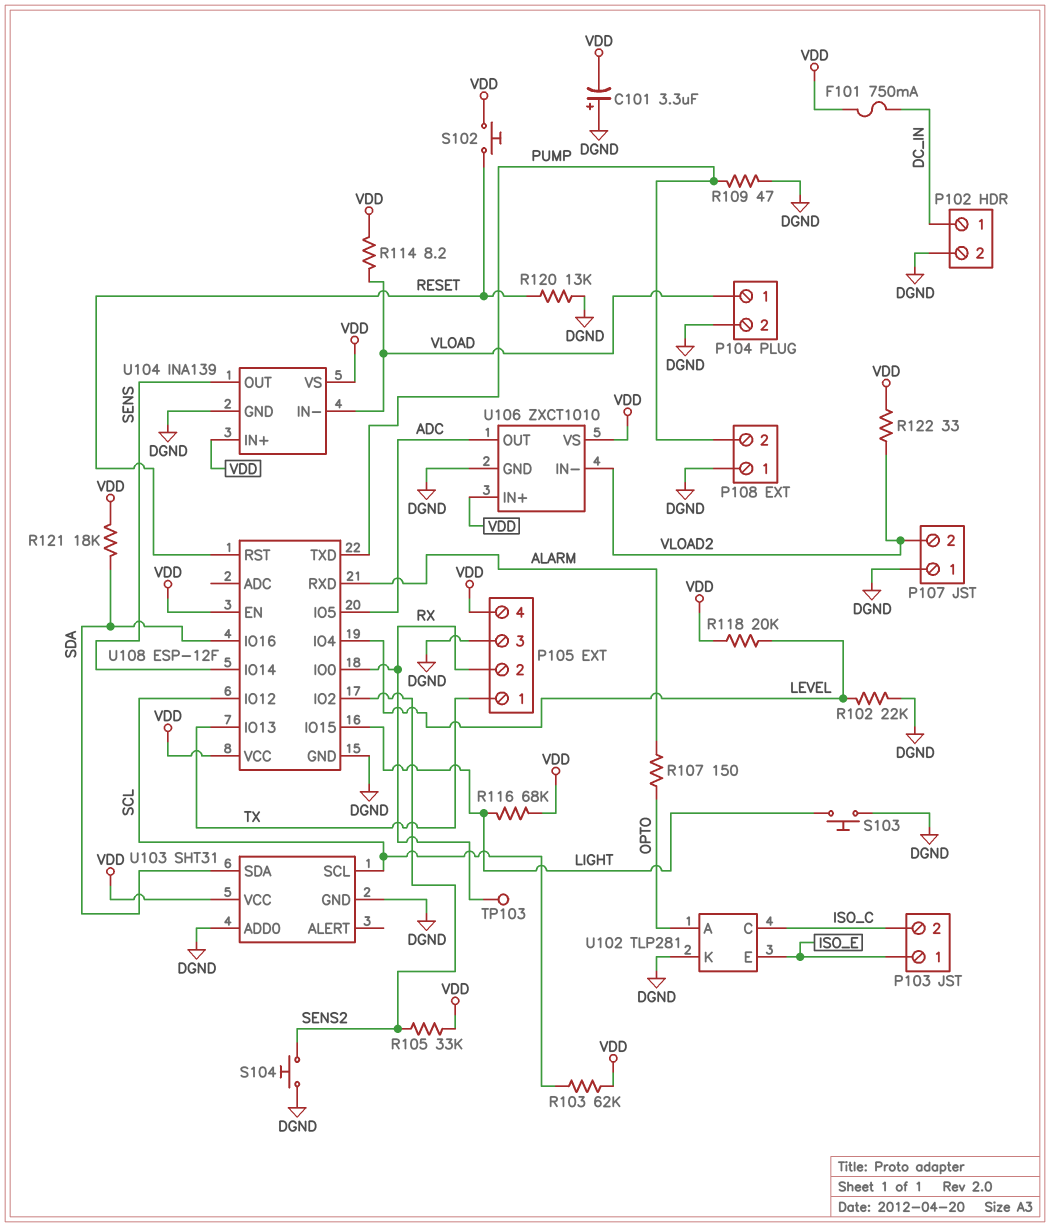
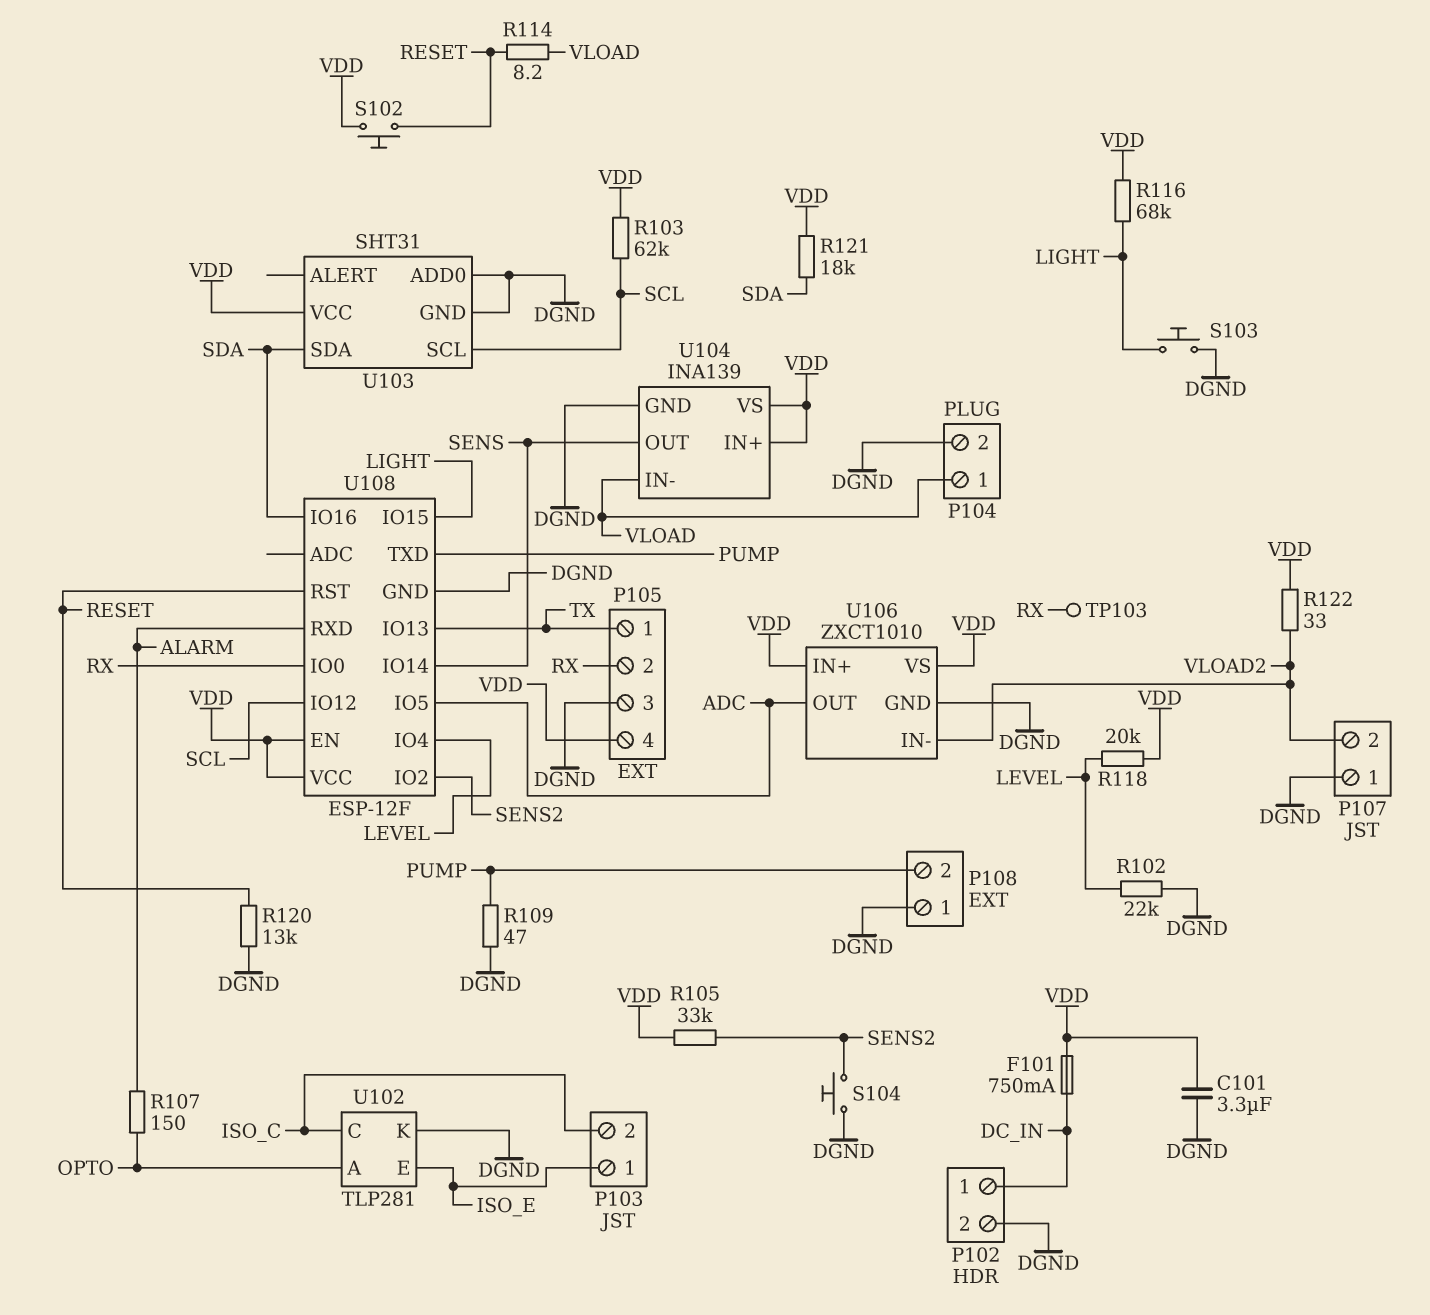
C101: 3.3uF (plus DGND, minus VDD) -> 3.3uF (DGND, VDD)
R114: 8.2 (VDD, VLOAD) -> 8.2 (RESET, VLOAD)

